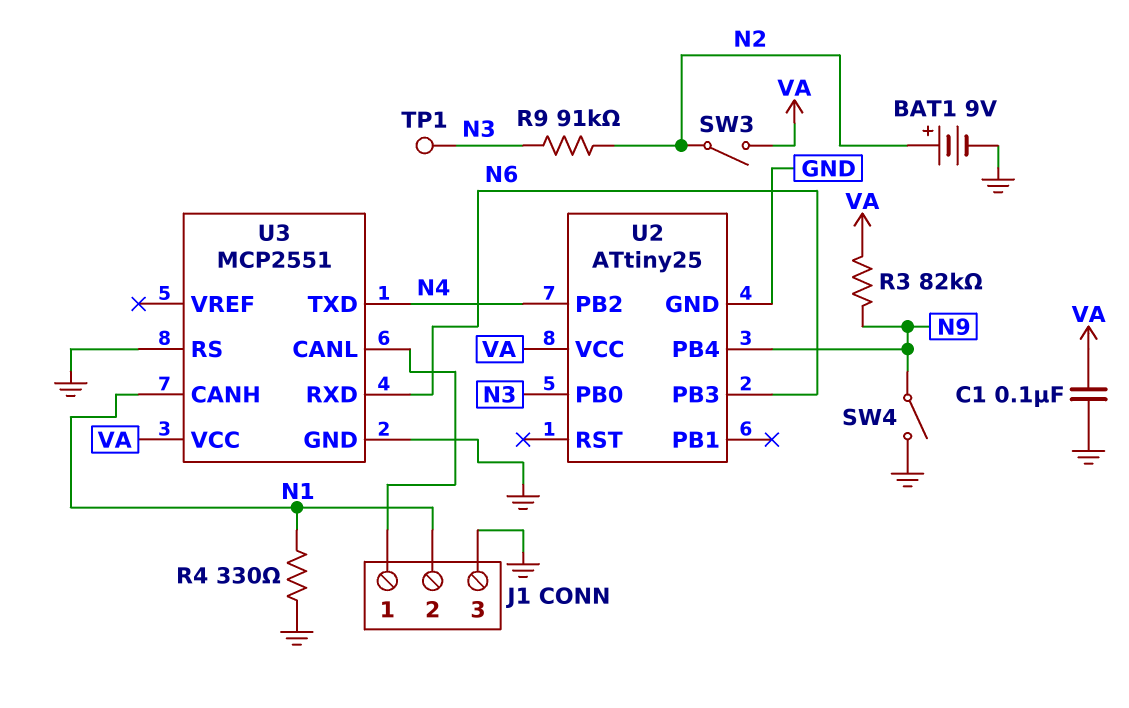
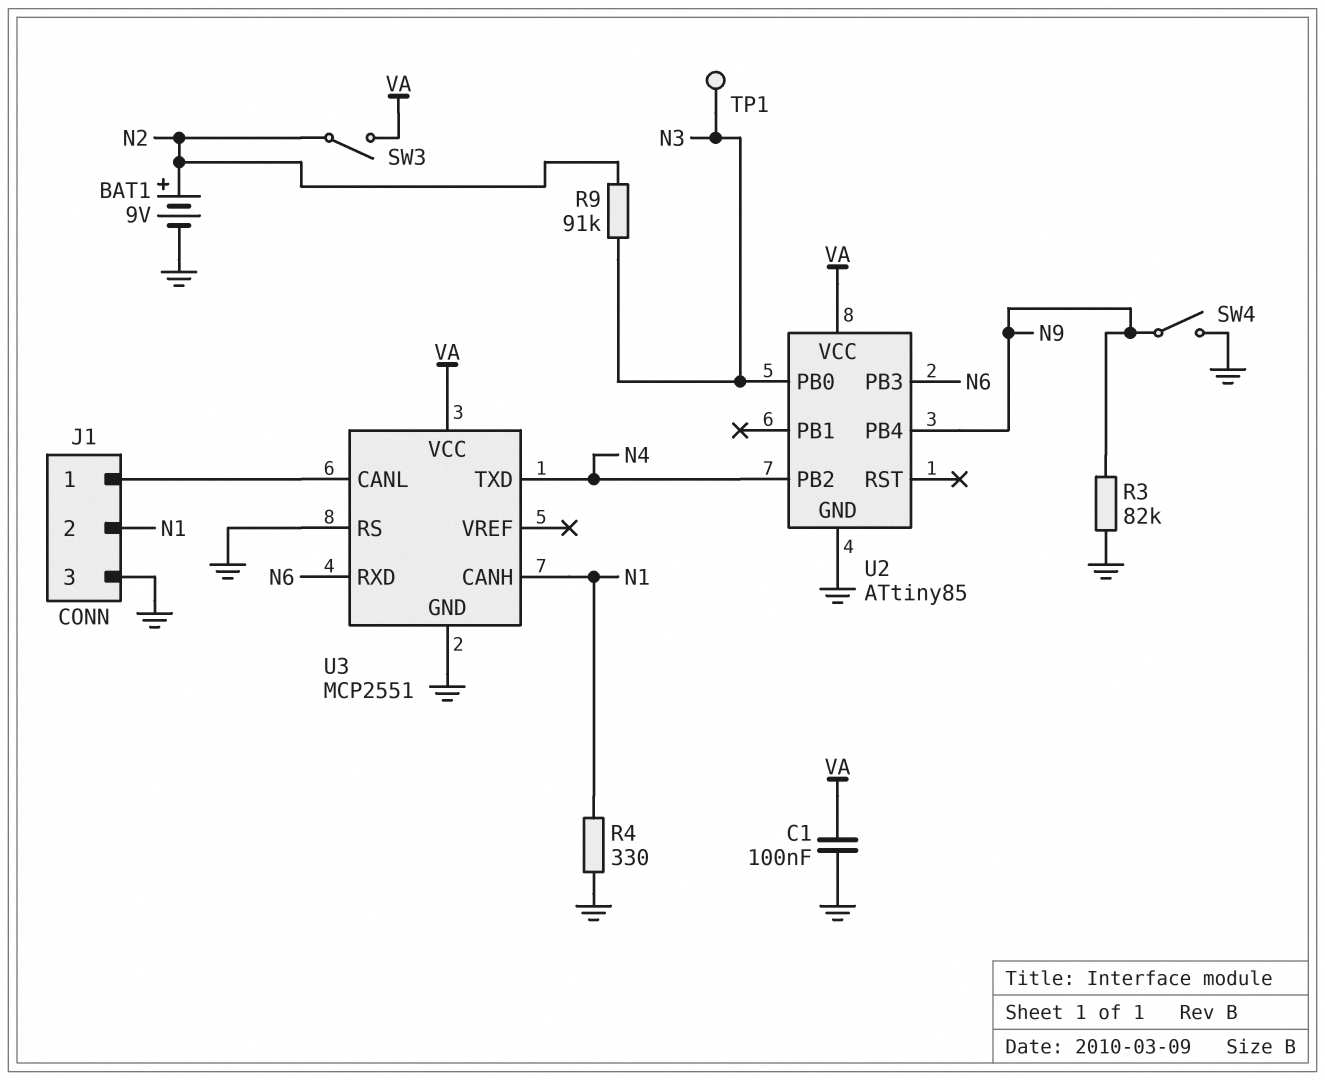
R3: 82k (N9, VA) -> 82k (GND, N9)
U2: ATtiny25 -> ATtiny85

